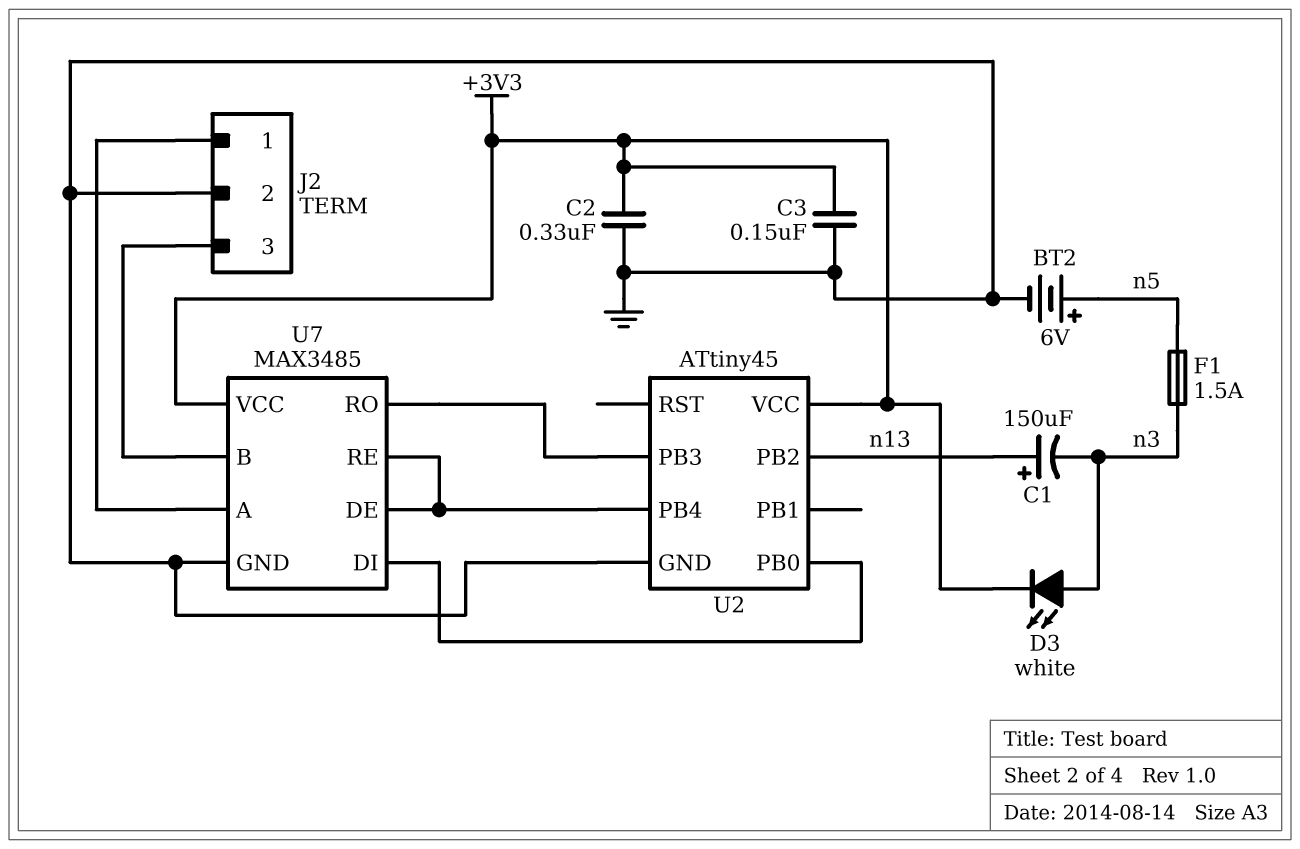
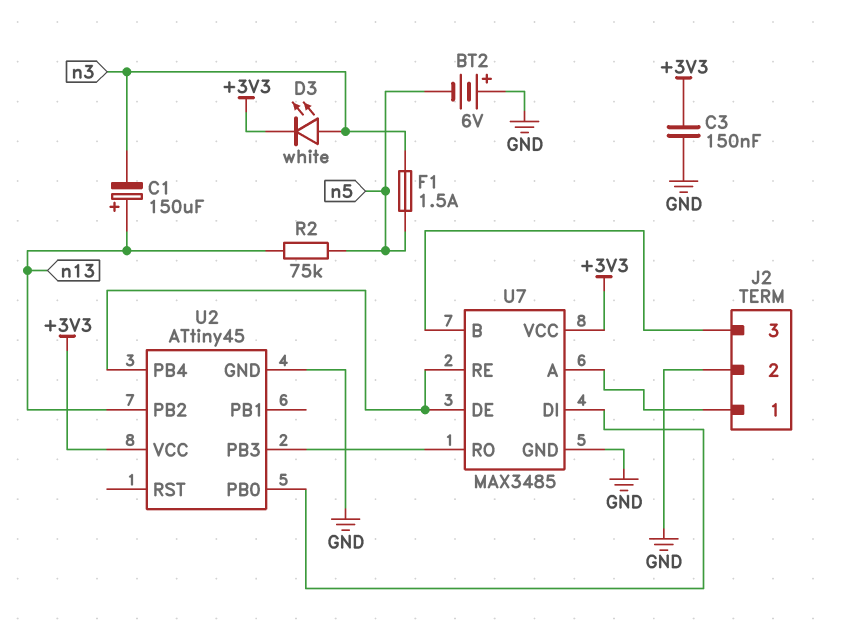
BT2: 6V (plus n5, minus GND) -> 6V (plus GND, minus n5)
C2: 330nF (+3V3, GND) -> none
R2: none -> 75k (n5, n13)

